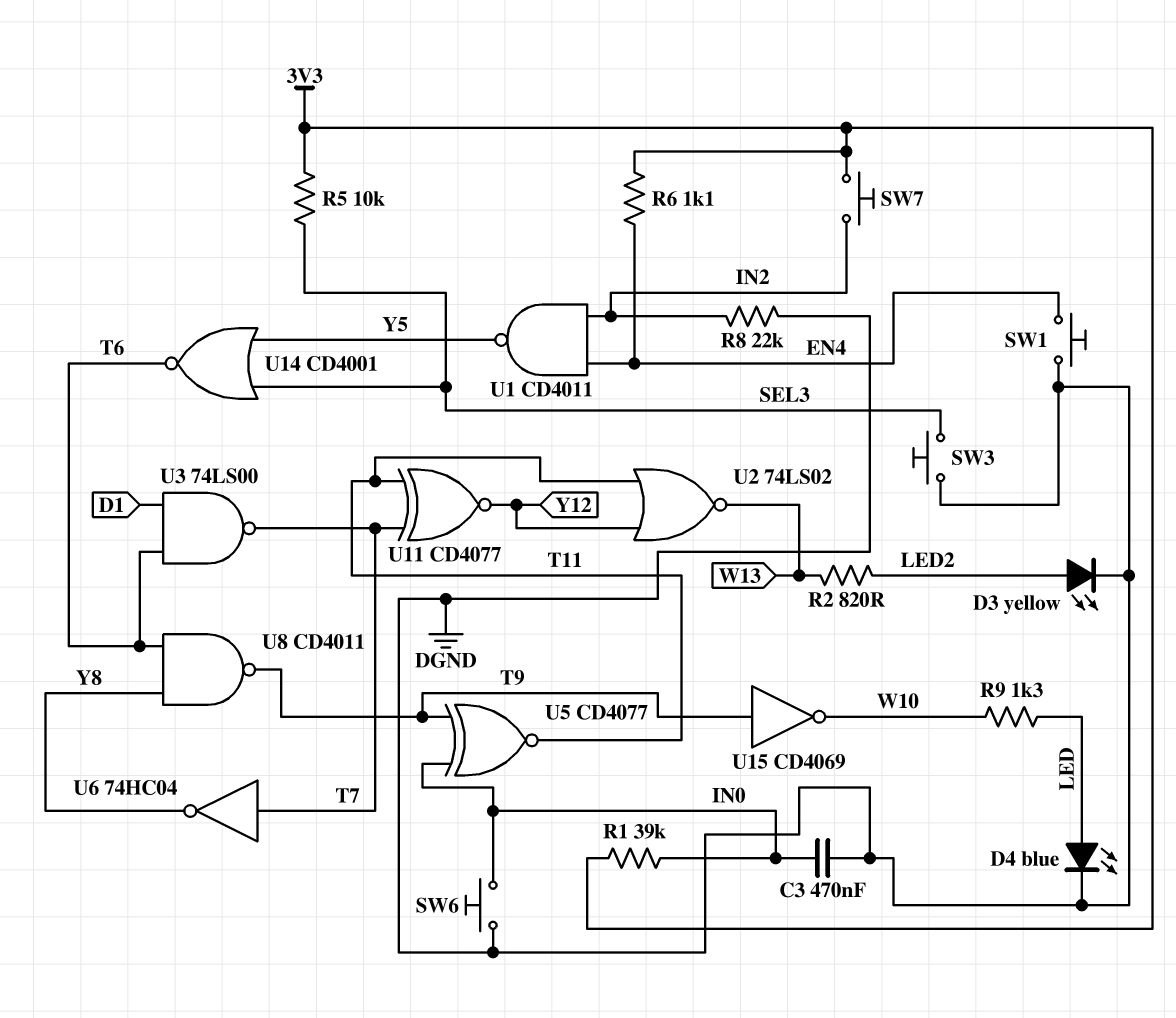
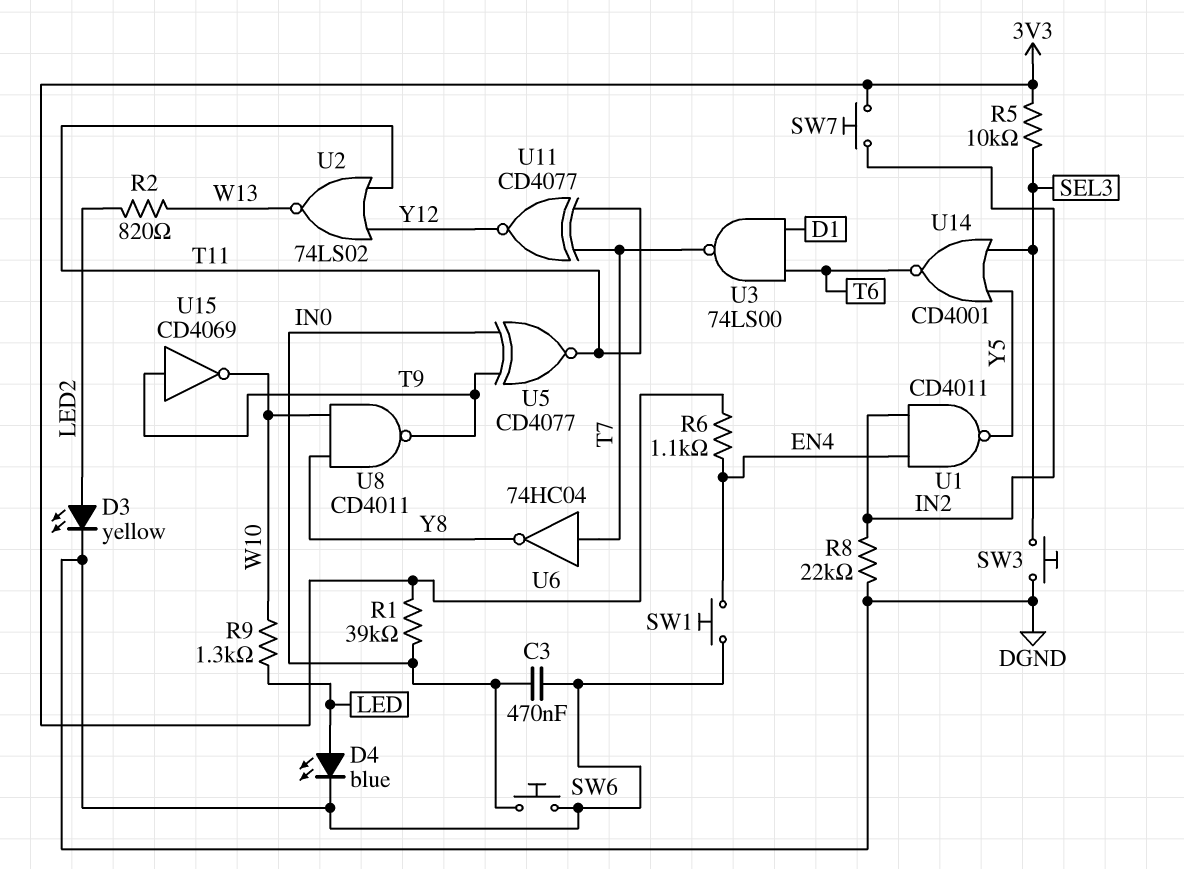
U8: NAND CD4011 (in T6, in Y8, out T9) -> NAND CD4011 (in W10, in Y8, out T9)

